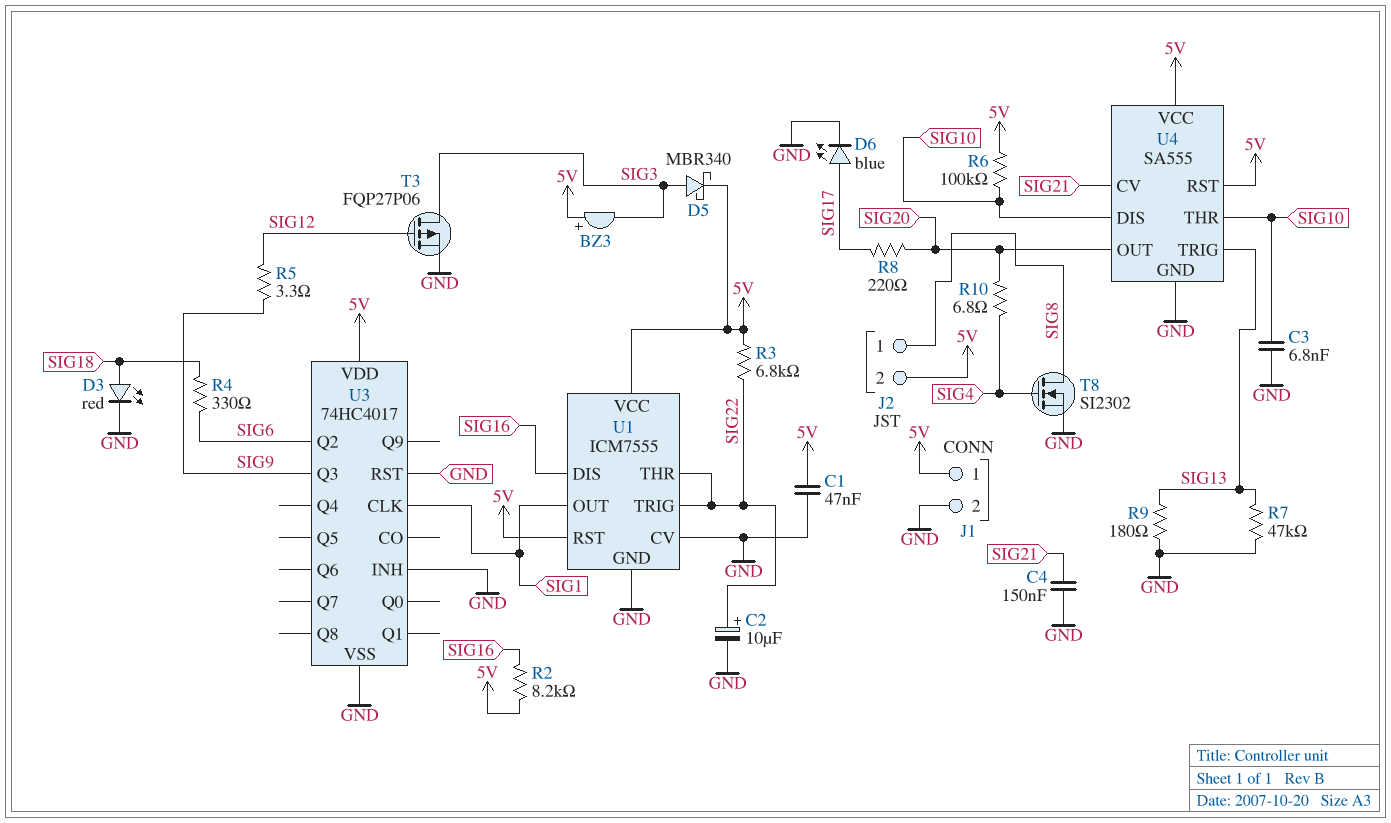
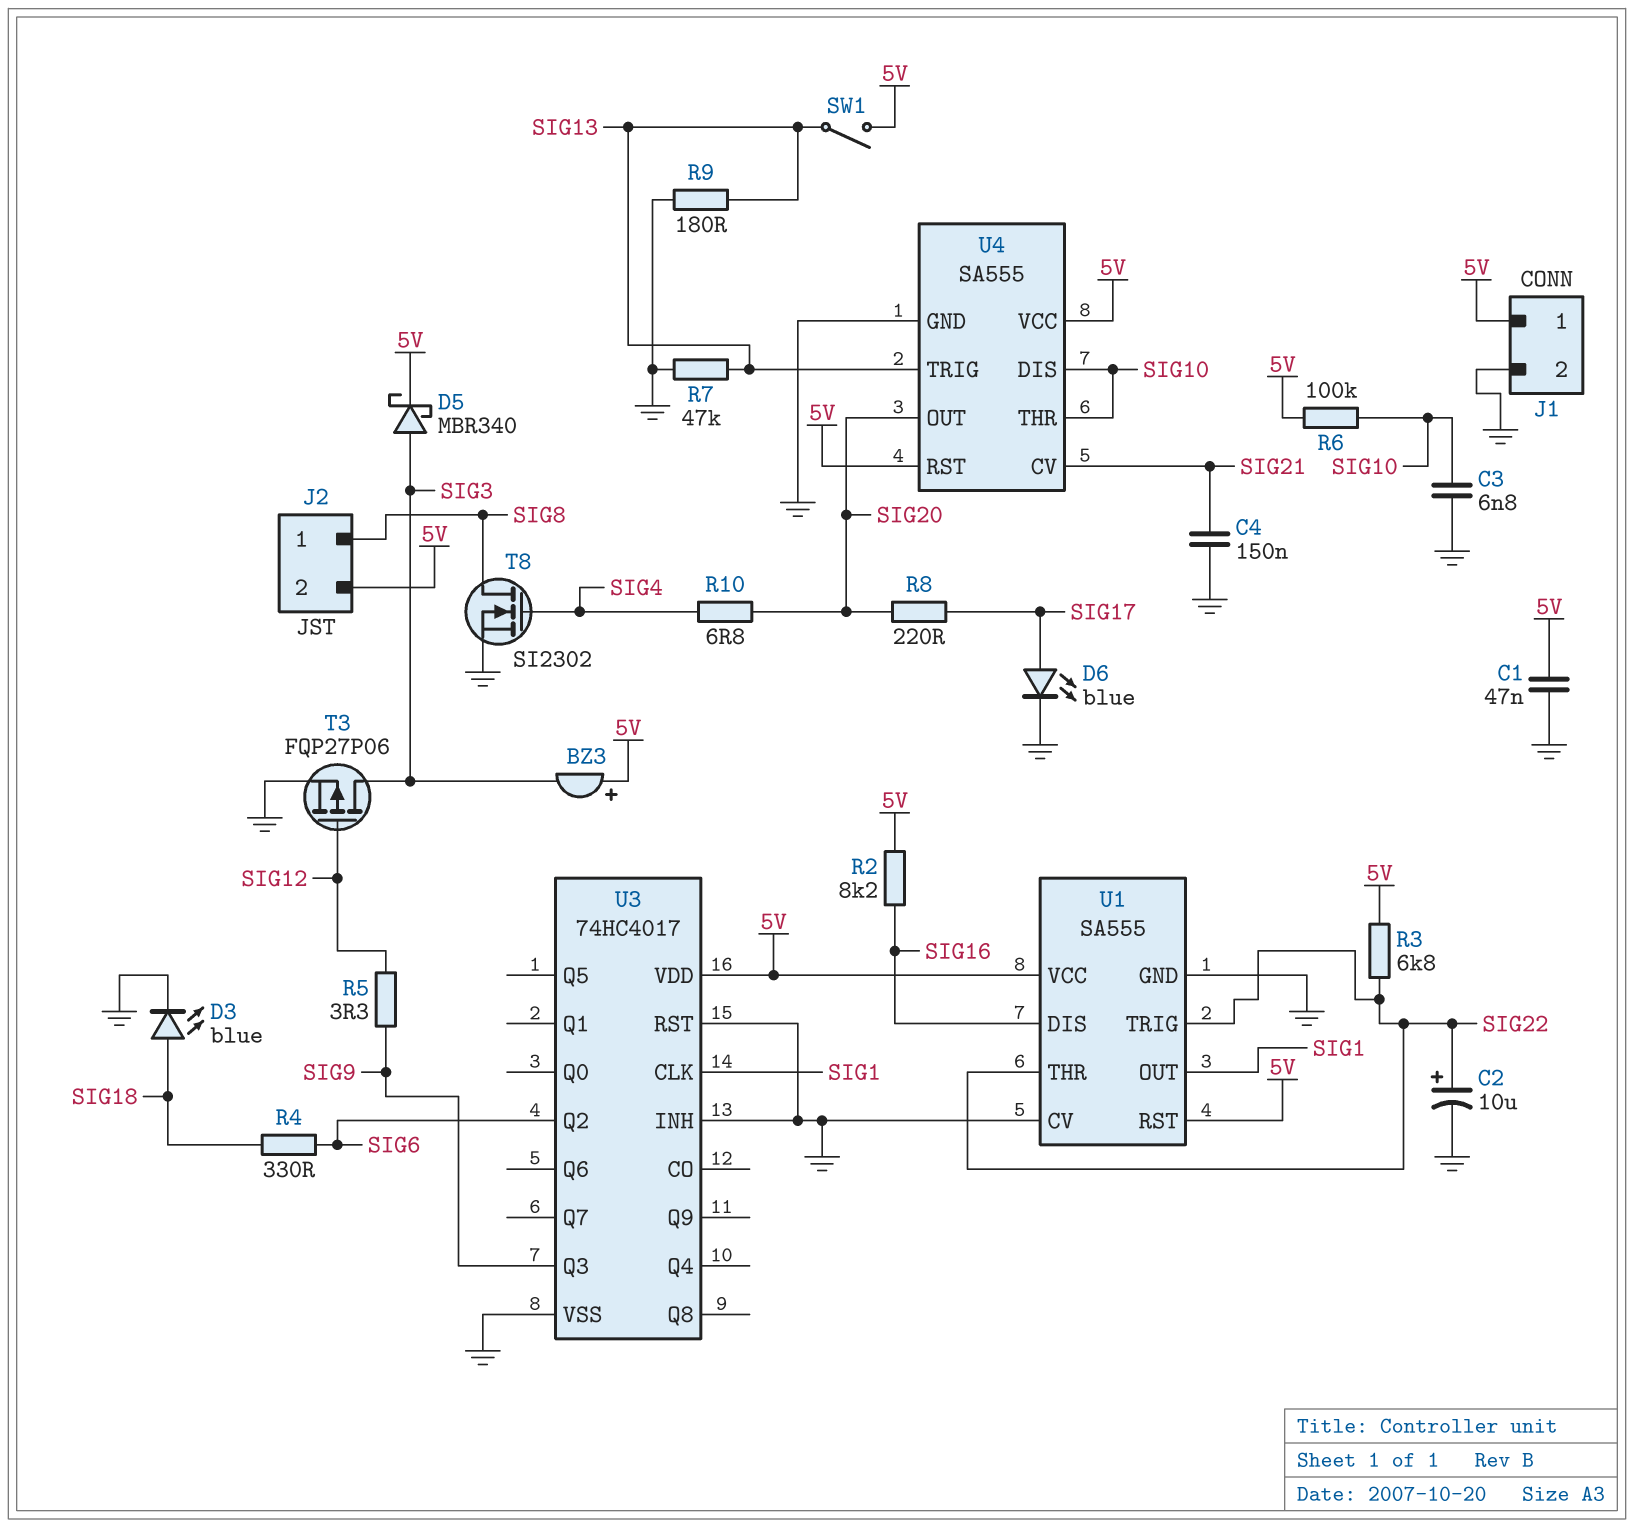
D3: LED red (A SIG18, K GND) -> LED blue (A SIG18, K GND)
SW1: none -> switch (5V, SIG13)
U1: ICM7555 -> SA555

